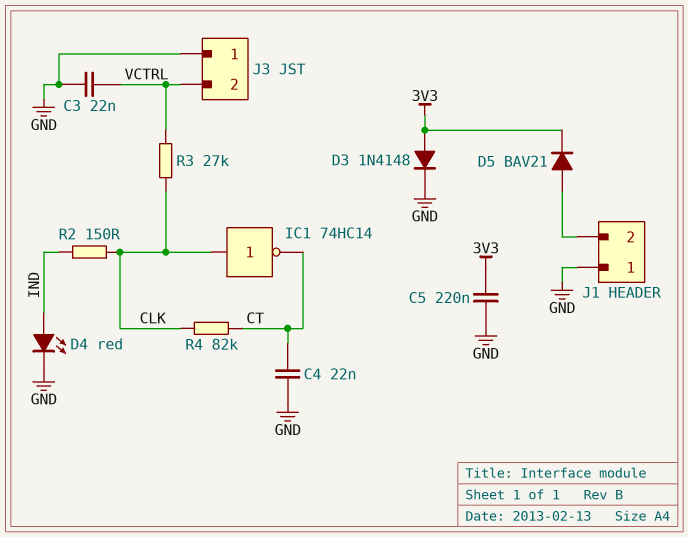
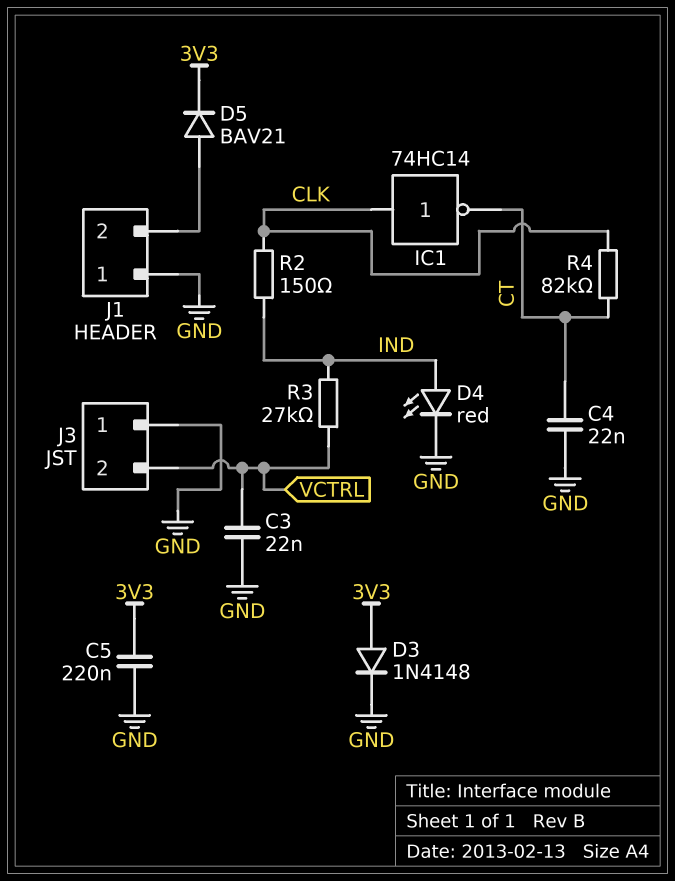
R3: 27k (CLK, VCTRL) -> 27k (IND, VCTRL)

